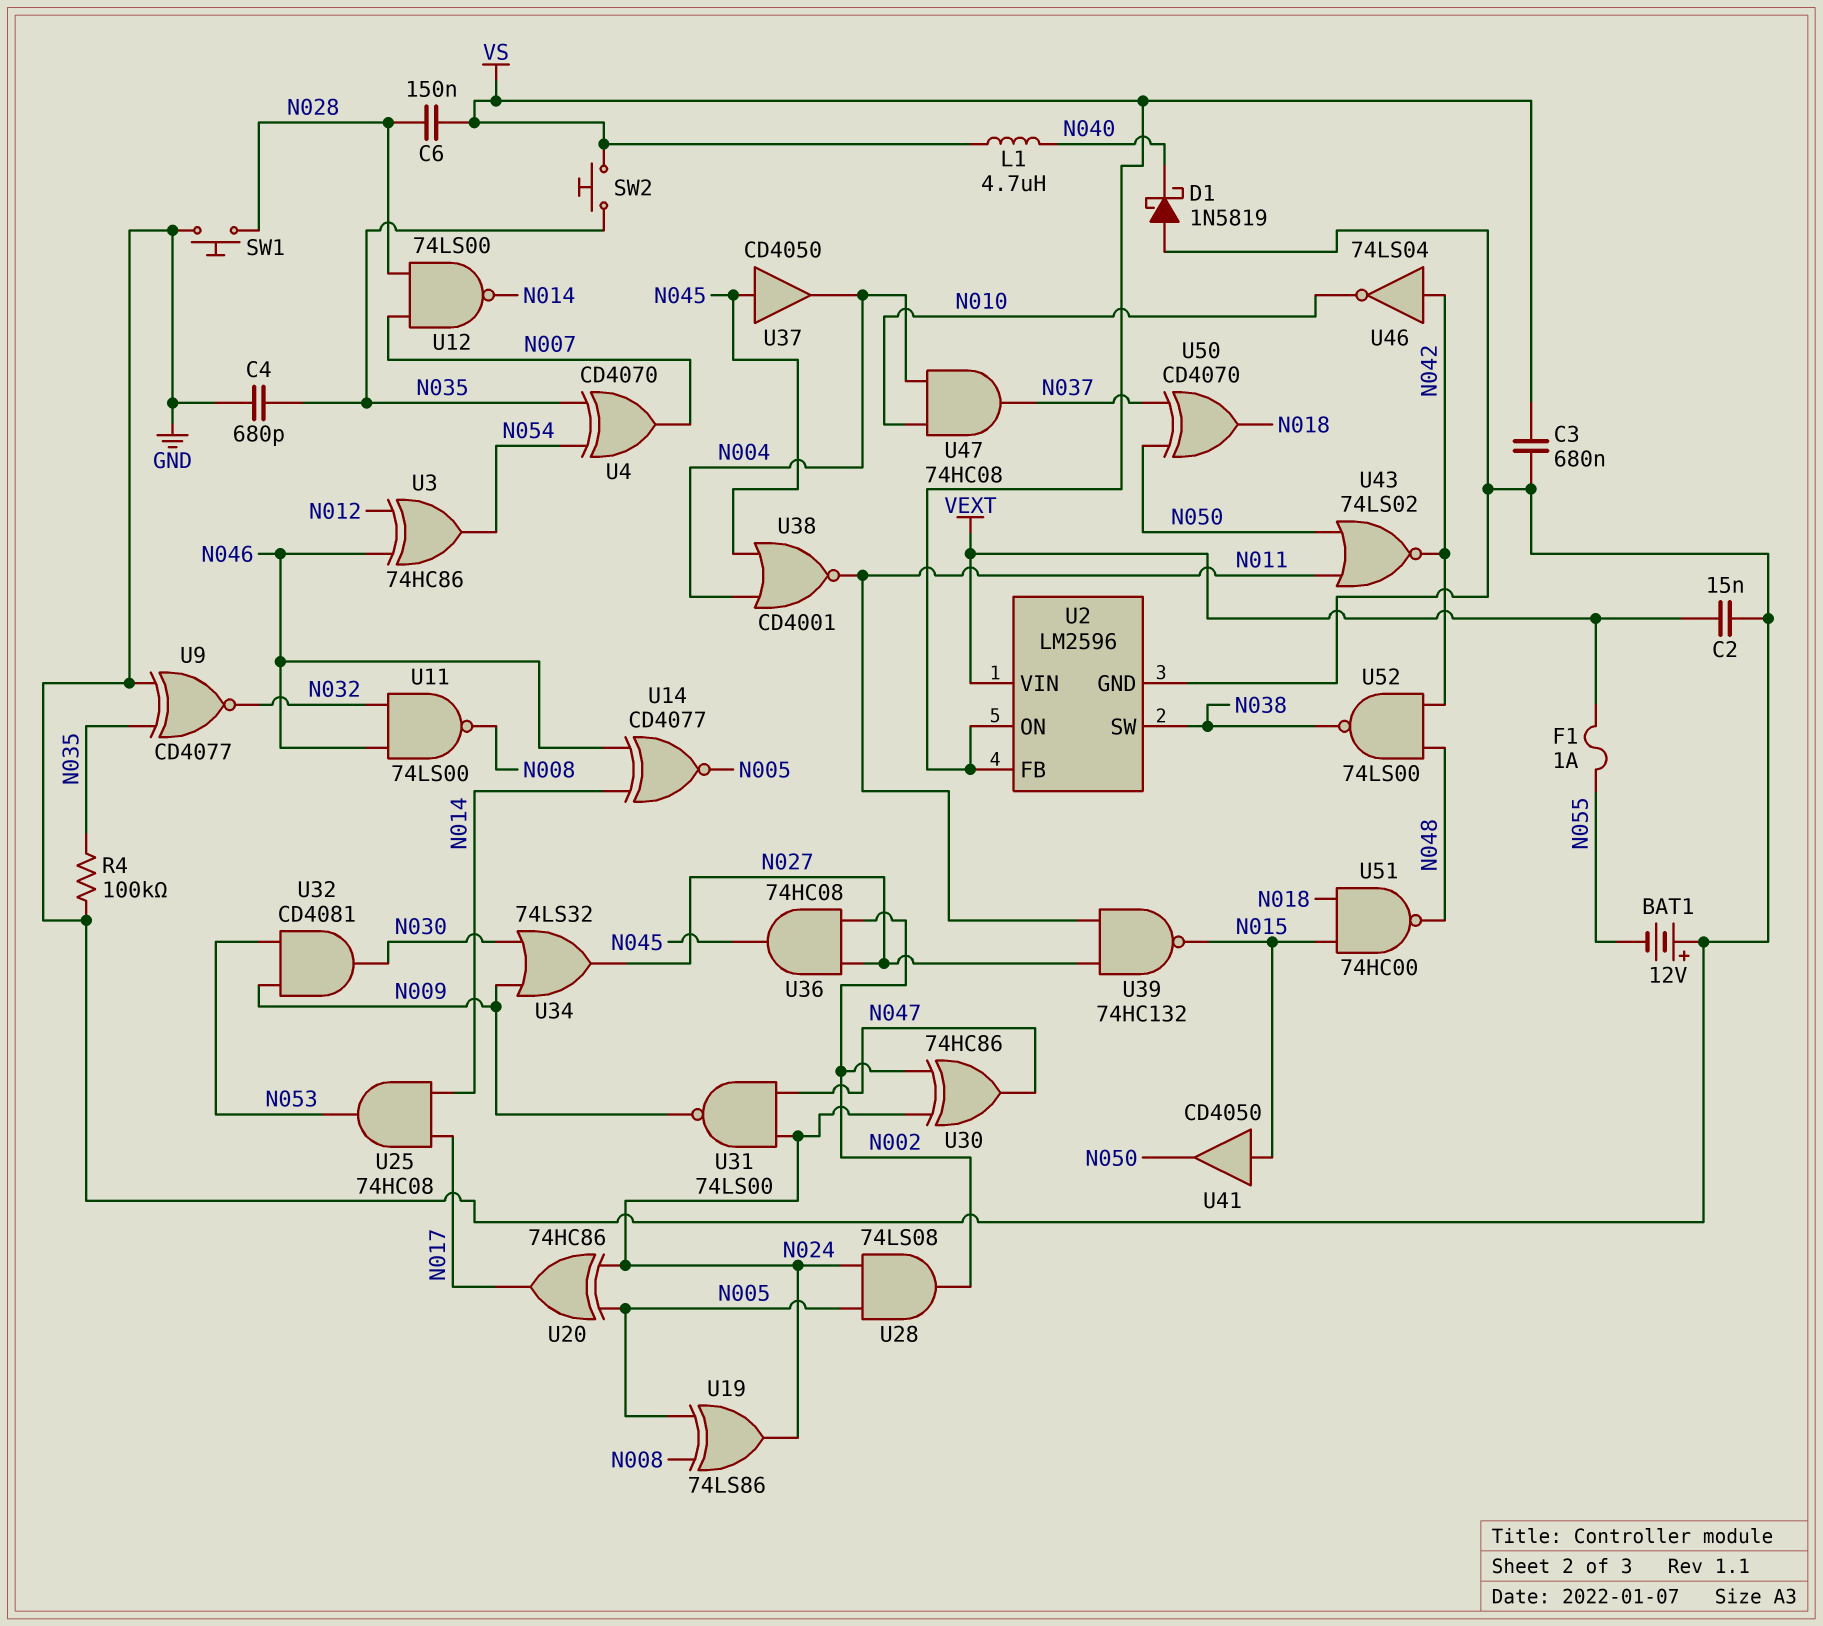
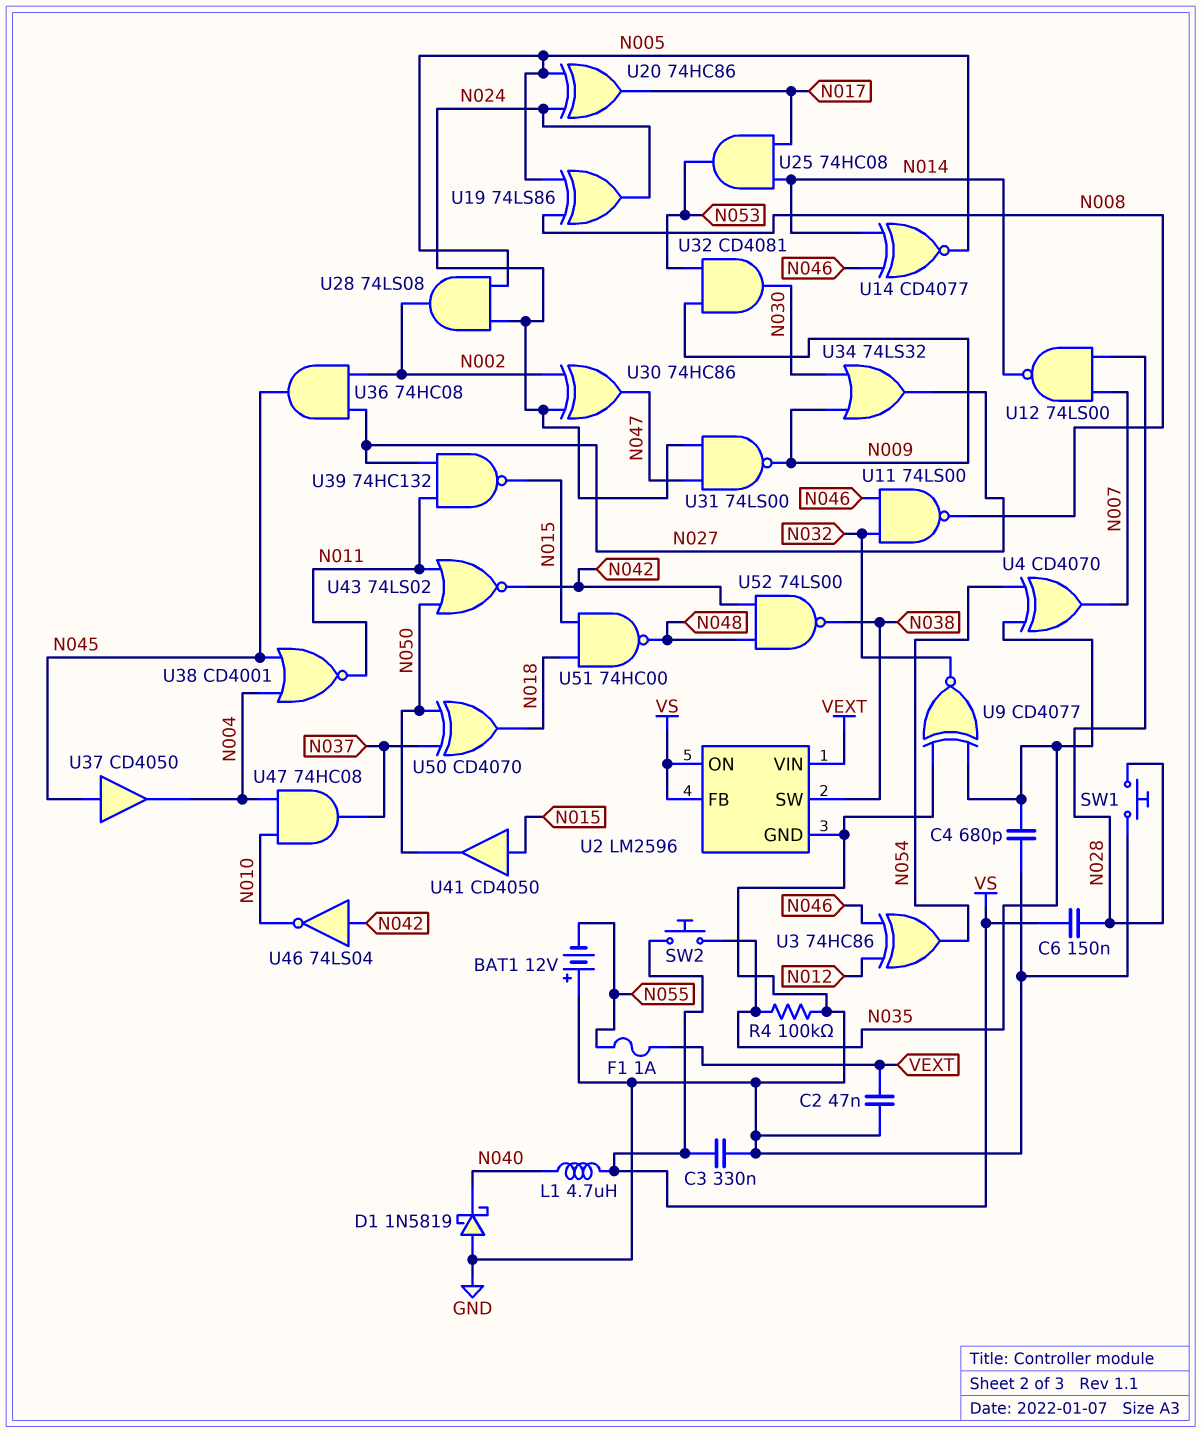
C2: 15nF (GND, VEXT) -> 47nF (GND, VEXT)
C3: 680nF (GND, VS) -> 330nF (GND, VS)

